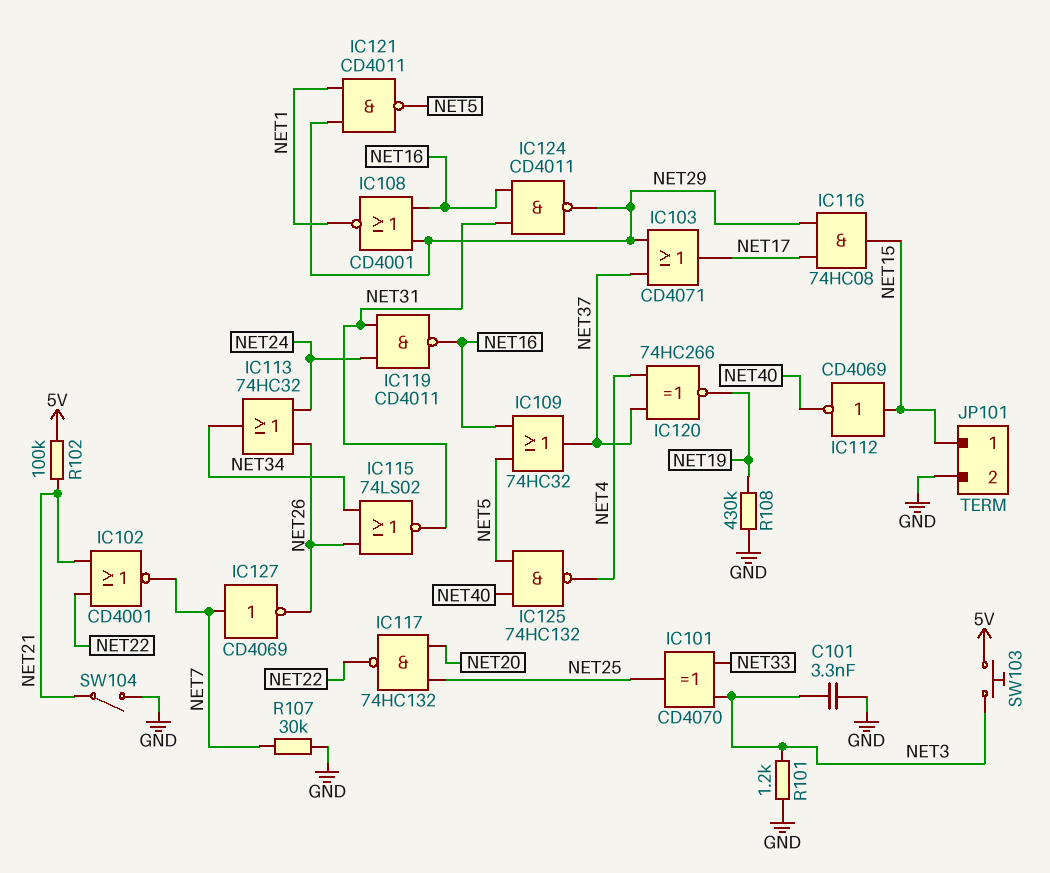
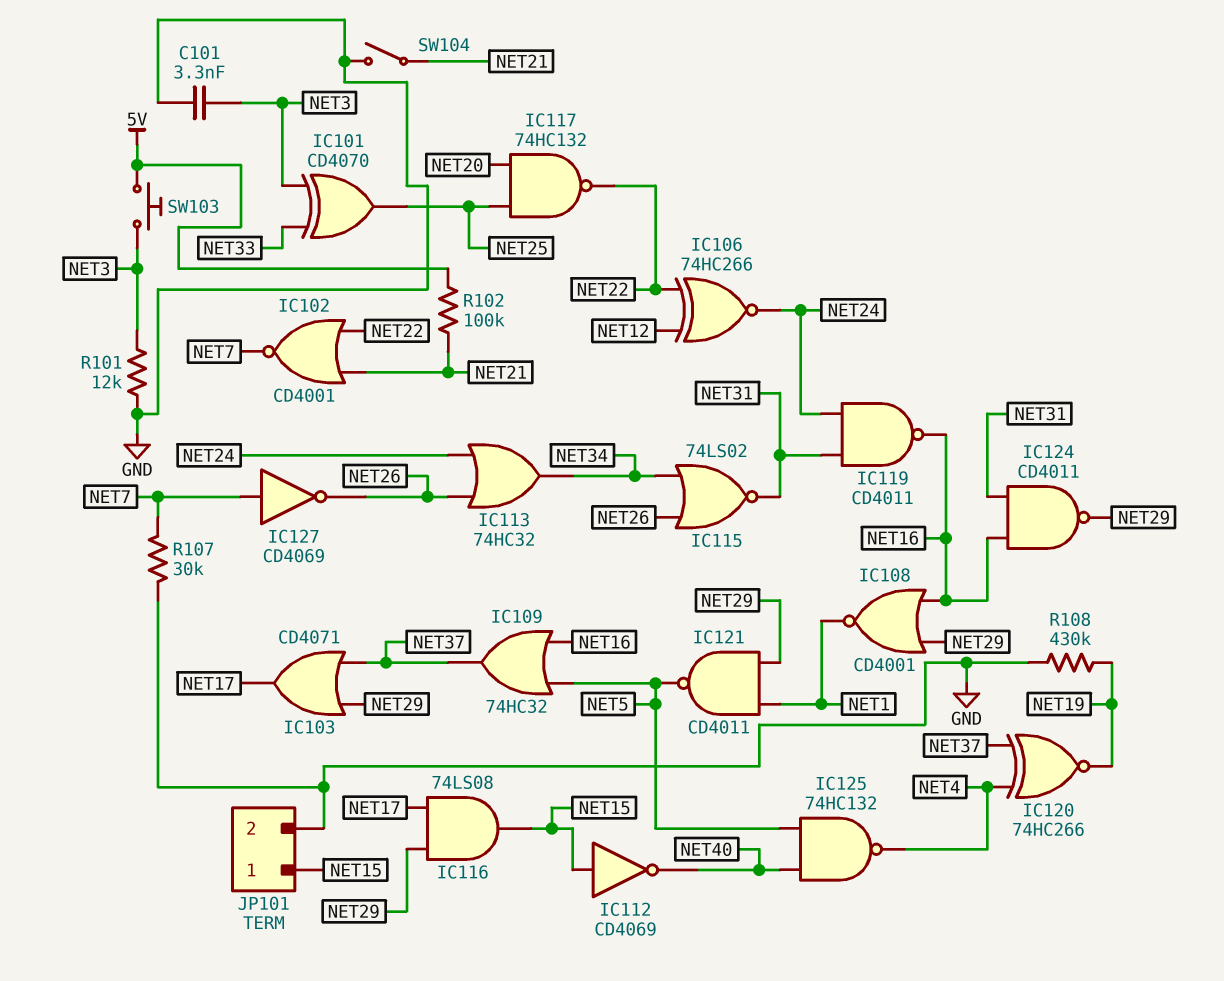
IC106: none -> XNOR 74HC266 (in NET12, in NET22, out NET24)
IC116: AND 74HC08 (in NET17, in NET29, out NET15) -> AND 74LS08 (in NET17, in NET29, out NET15)
R101: 1.2k (GND, NET3) -> 12k (GND, NET3)

